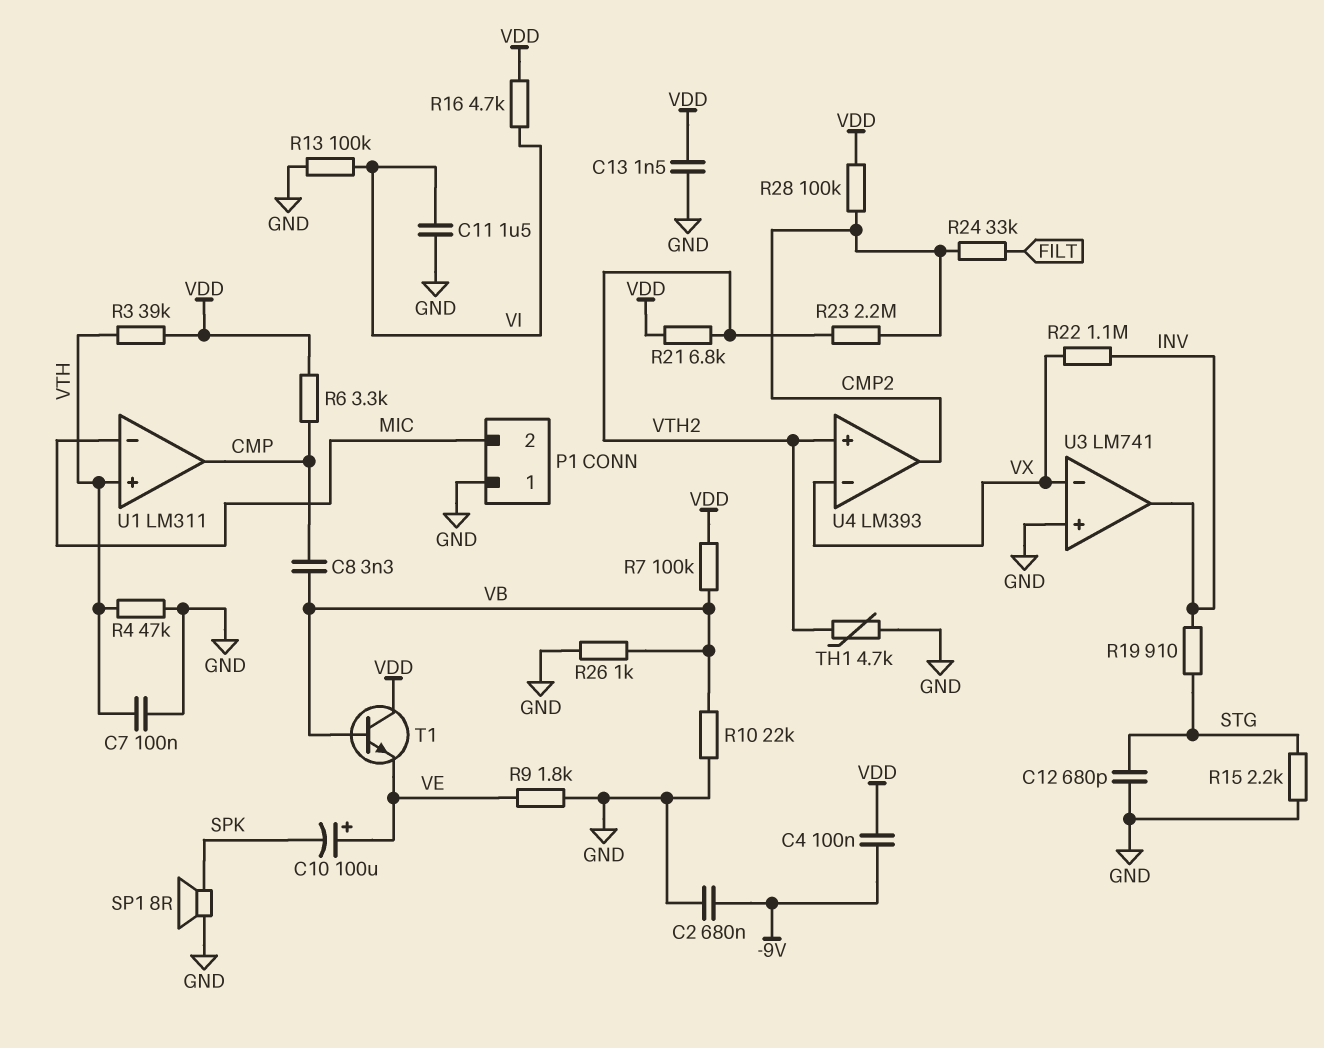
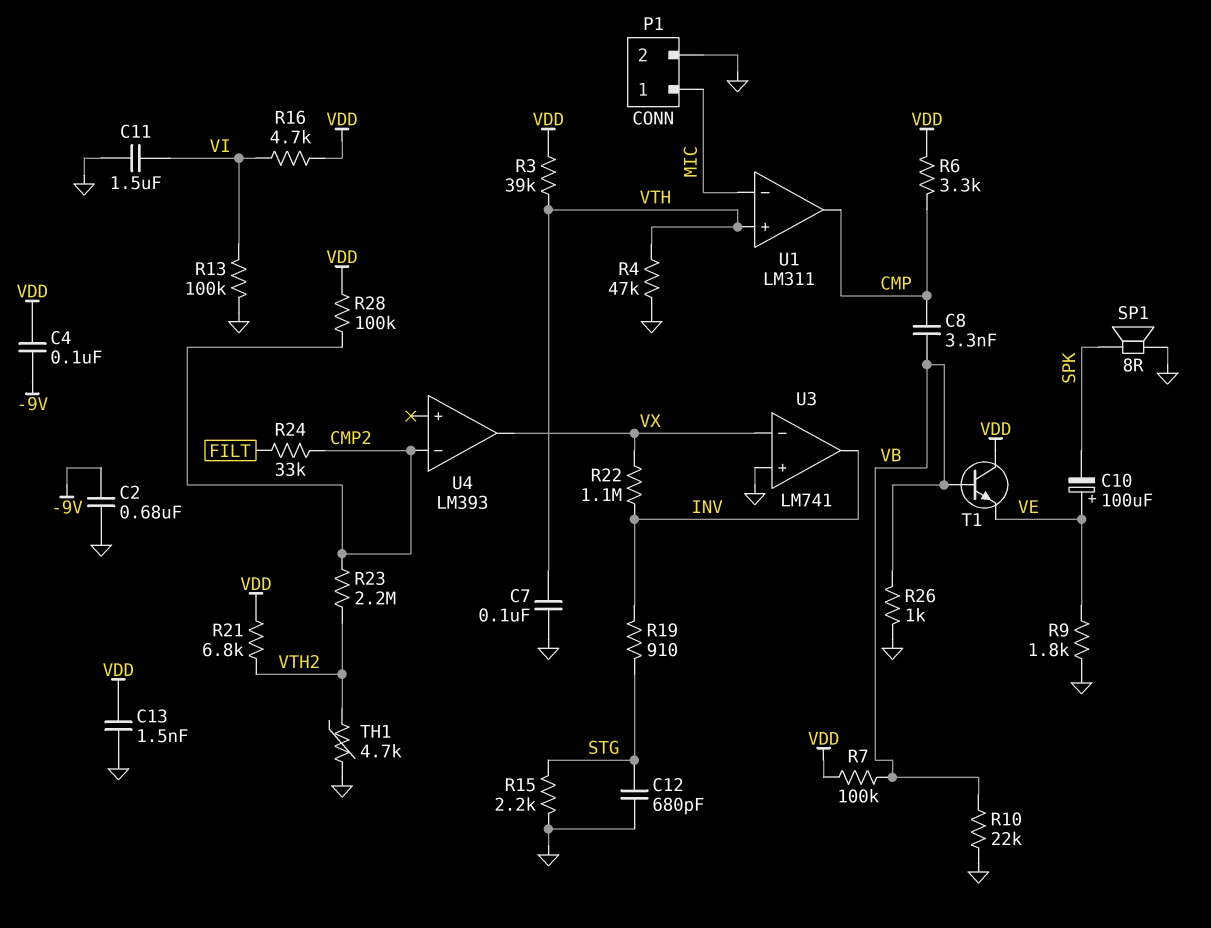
P1 pin 1: GND -> MIC
P1 pin 2: MIC -> GND
U4 pin in+: VTH2 -> none
U4 pin in-: VX -> CMP2
U4 pin out: CMP2 -> VX

